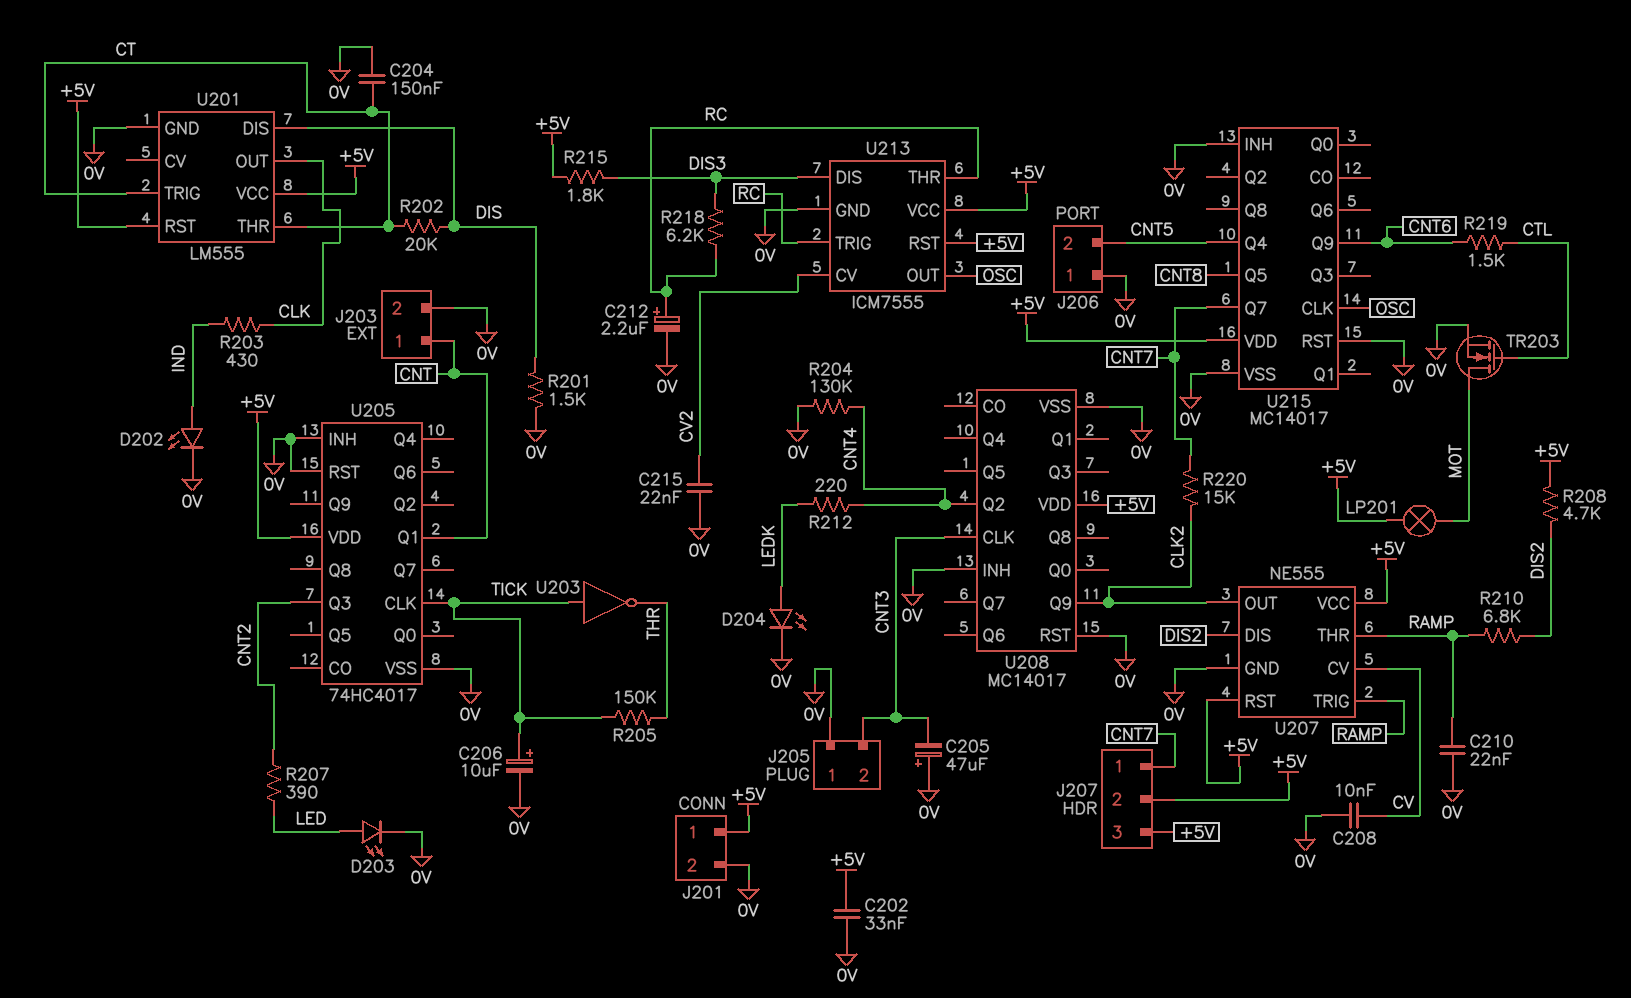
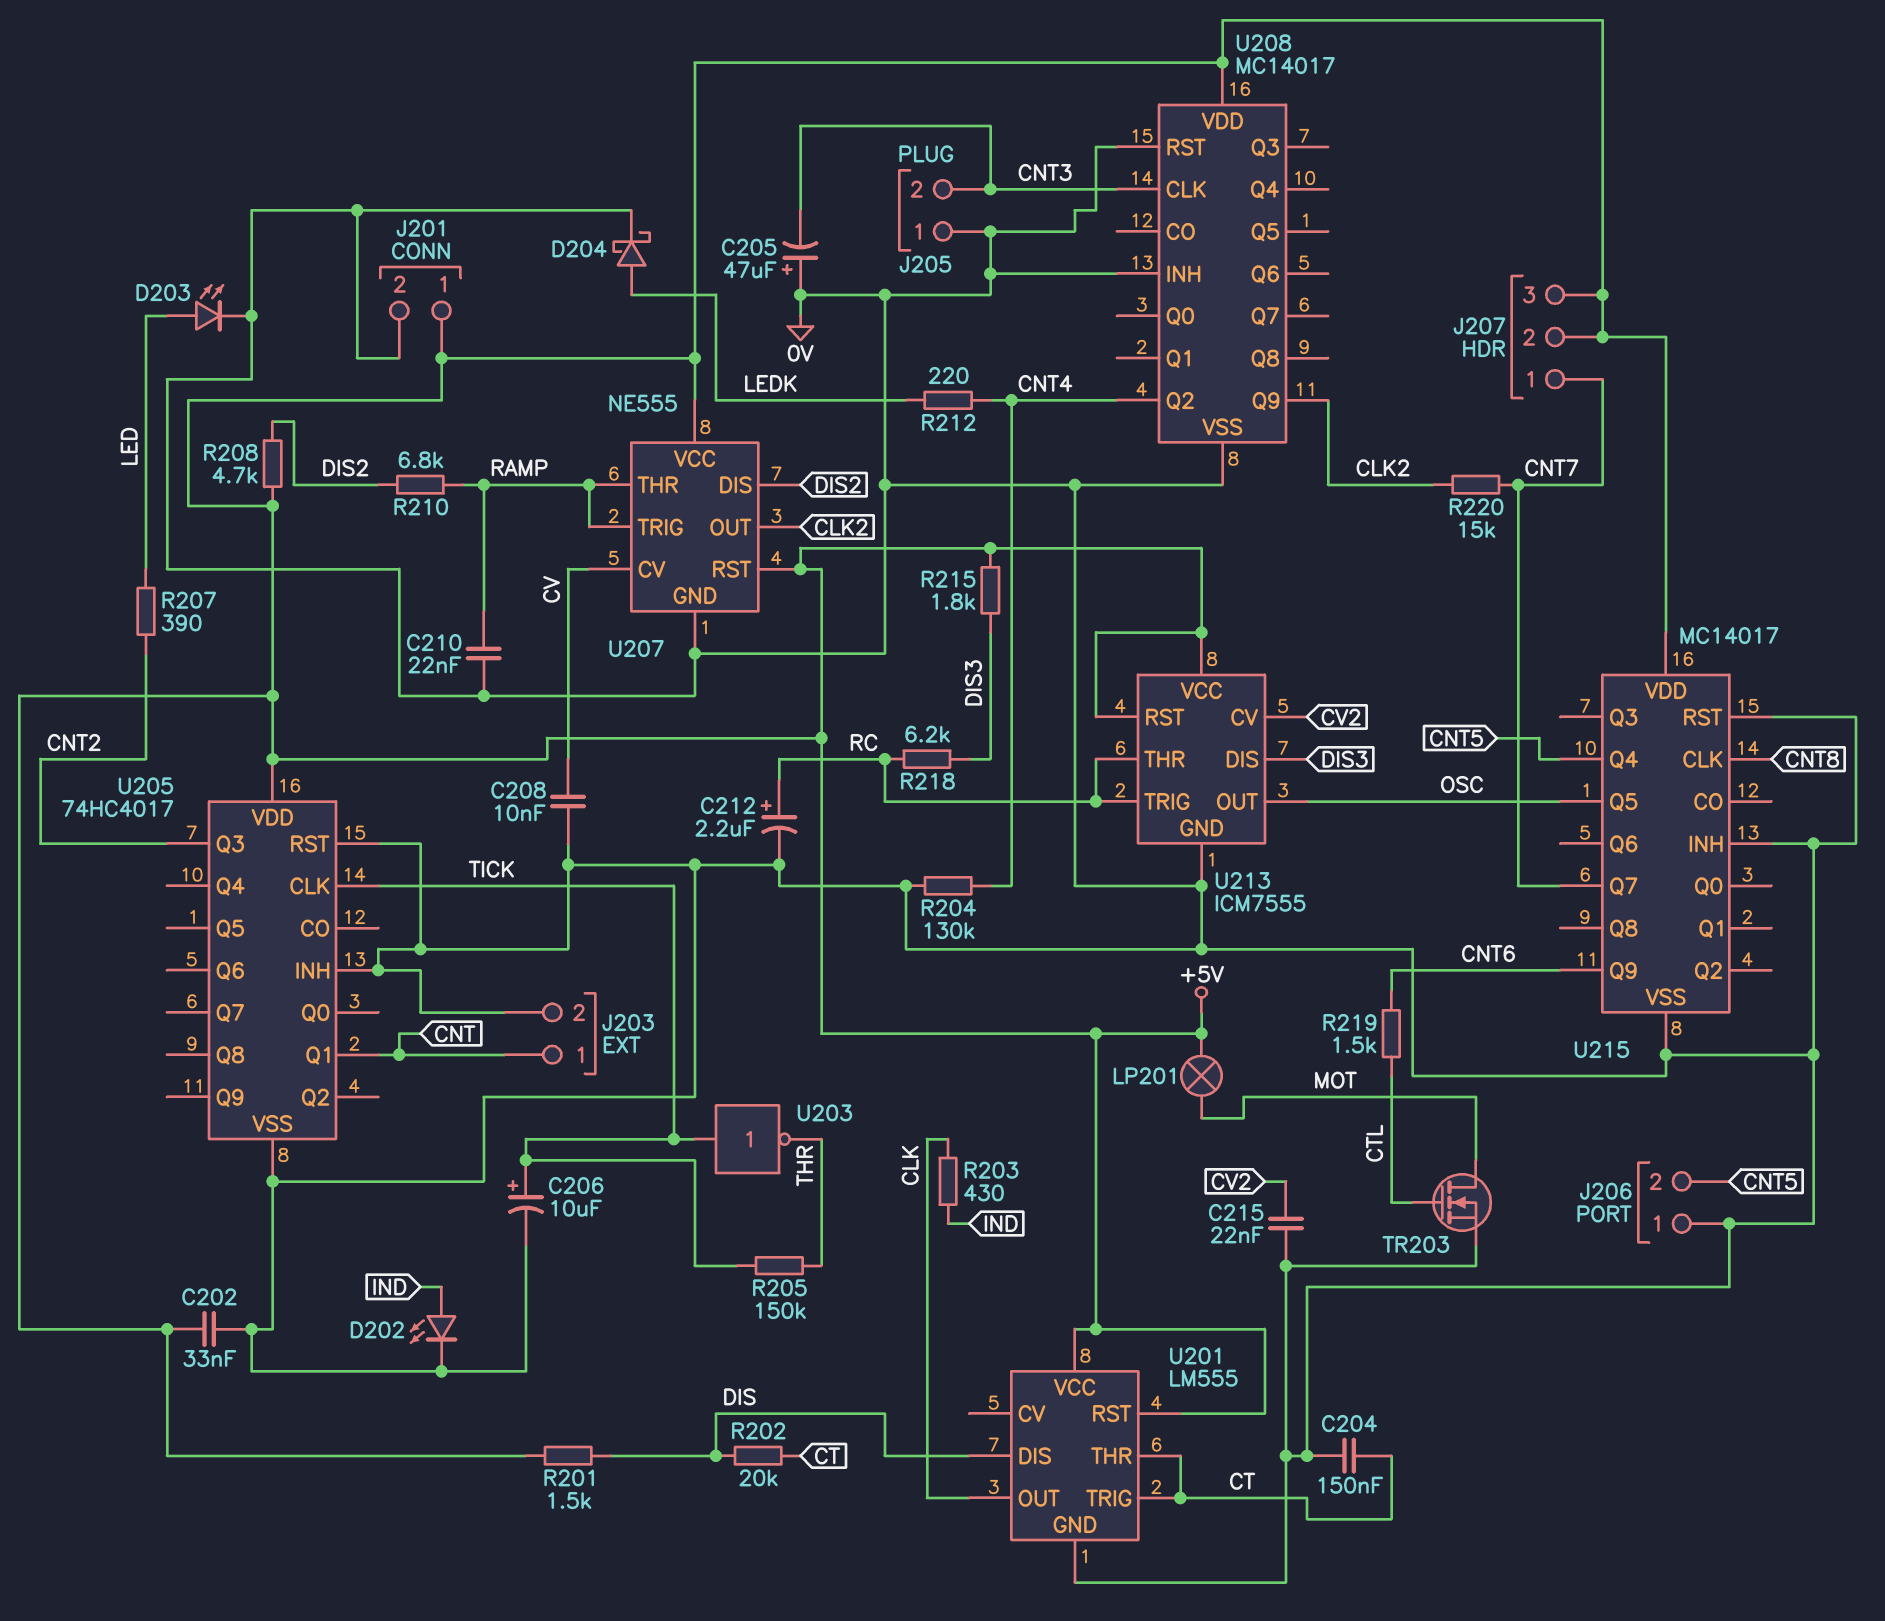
D204: LED (A LEDK, K 0V) -> schottky (A LEDK, K 0V)
R201: 1.5k (0V, DIS) -> 1.5k (+5V, DIS)
U215 pin CLK: OSC -> CNT8
U215 pin Q5: CNT8 -> OSC

